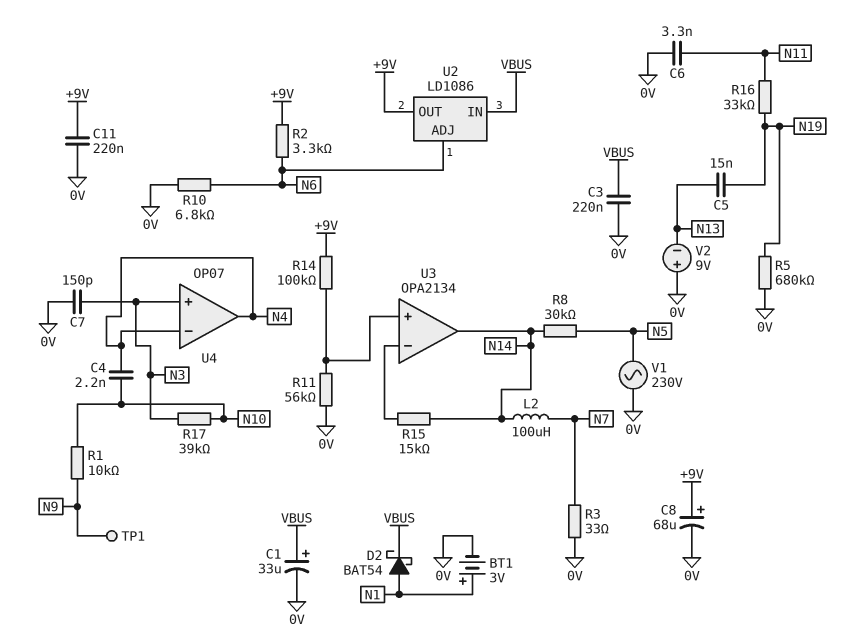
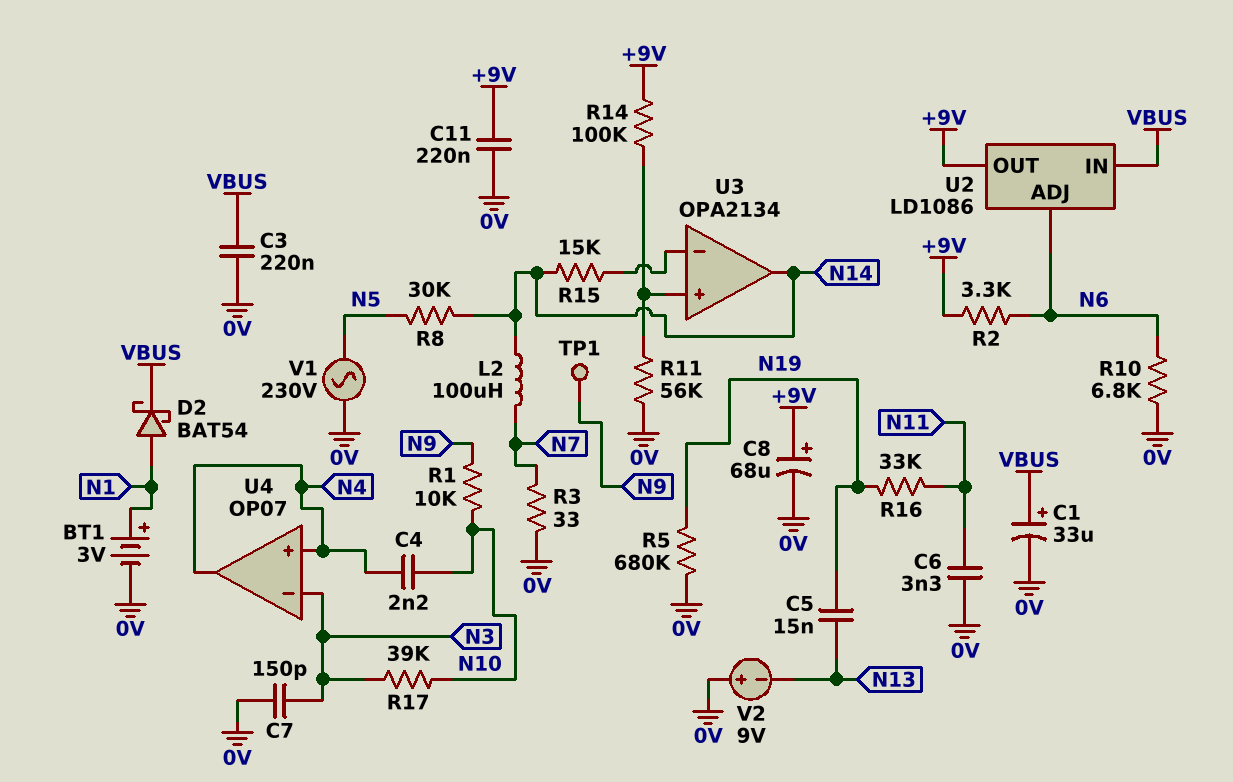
U4 pin in+: N3 -> N4
U4 pin in-: N4 -> N3

